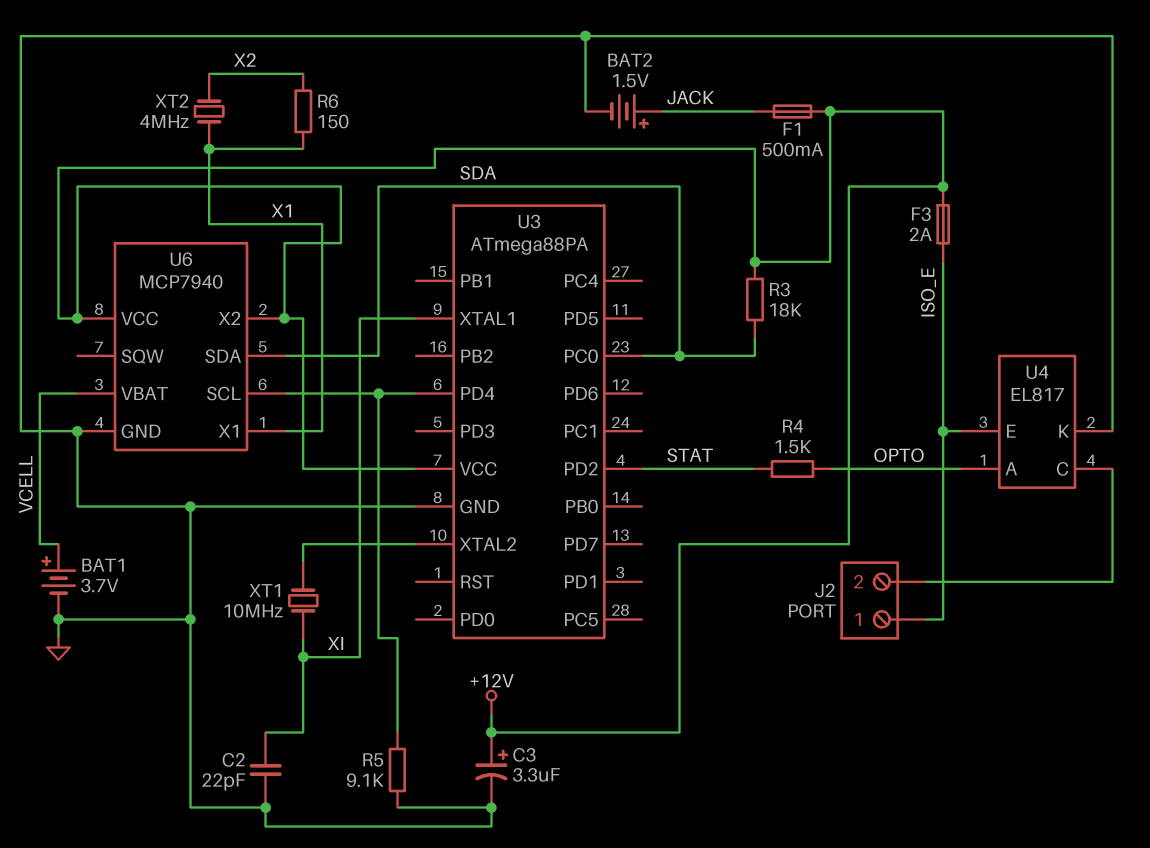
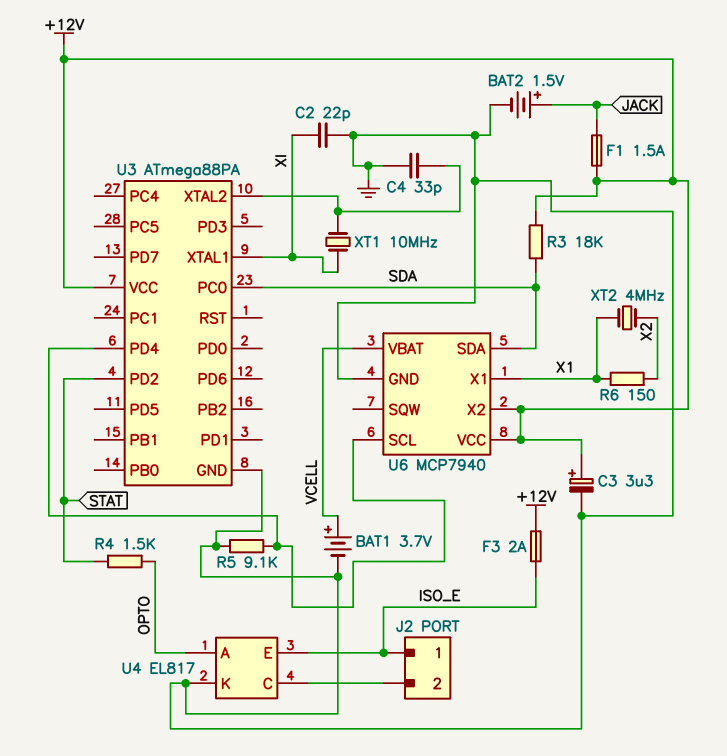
C4: none -> 33pF (GND, U3/XTAL2)
F1: 500mA (+12V, JACK) -> 1.5A (+12V, JACK)

